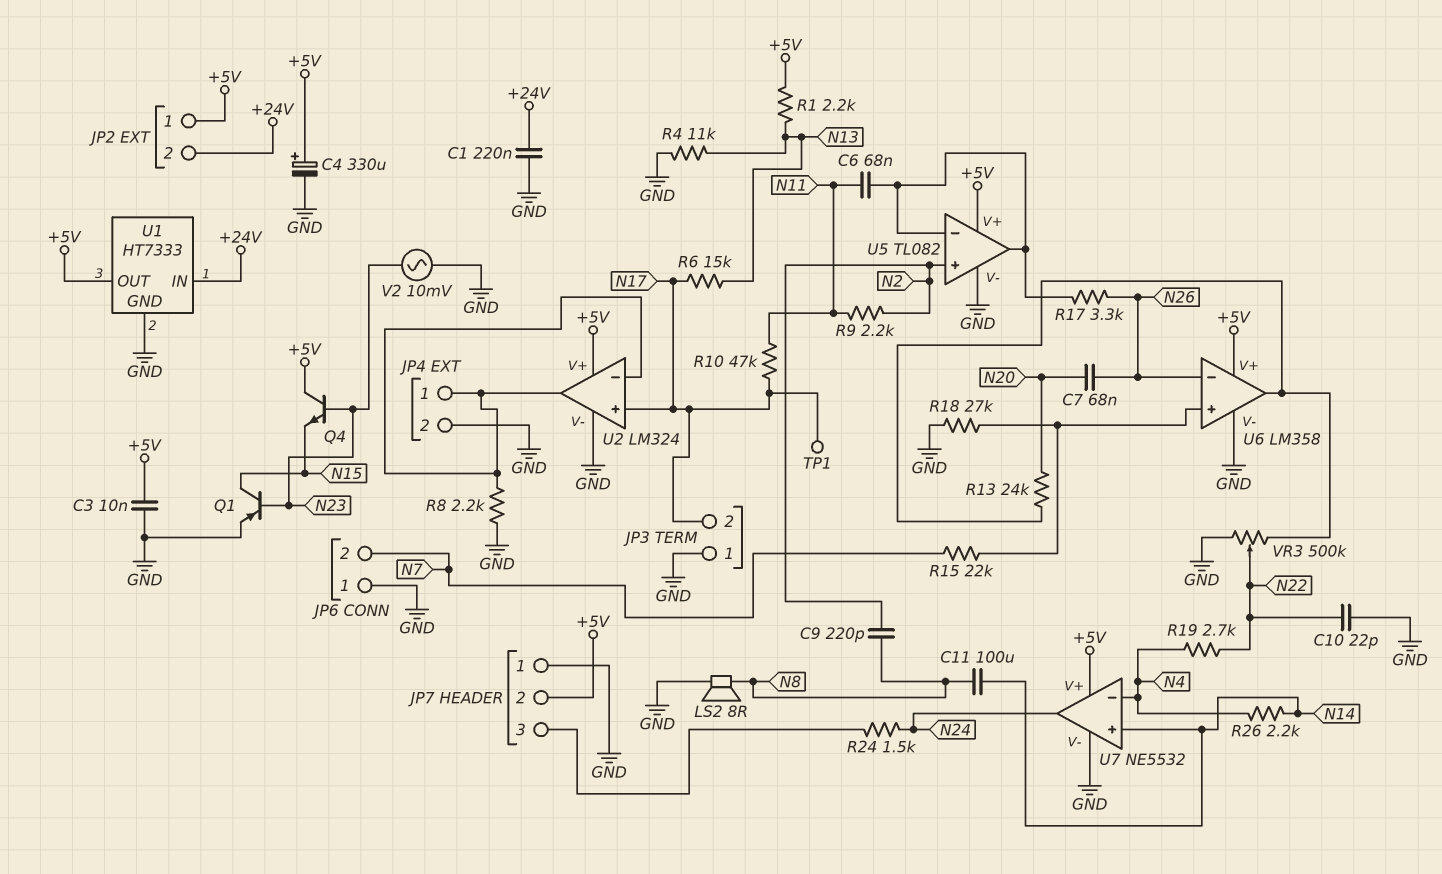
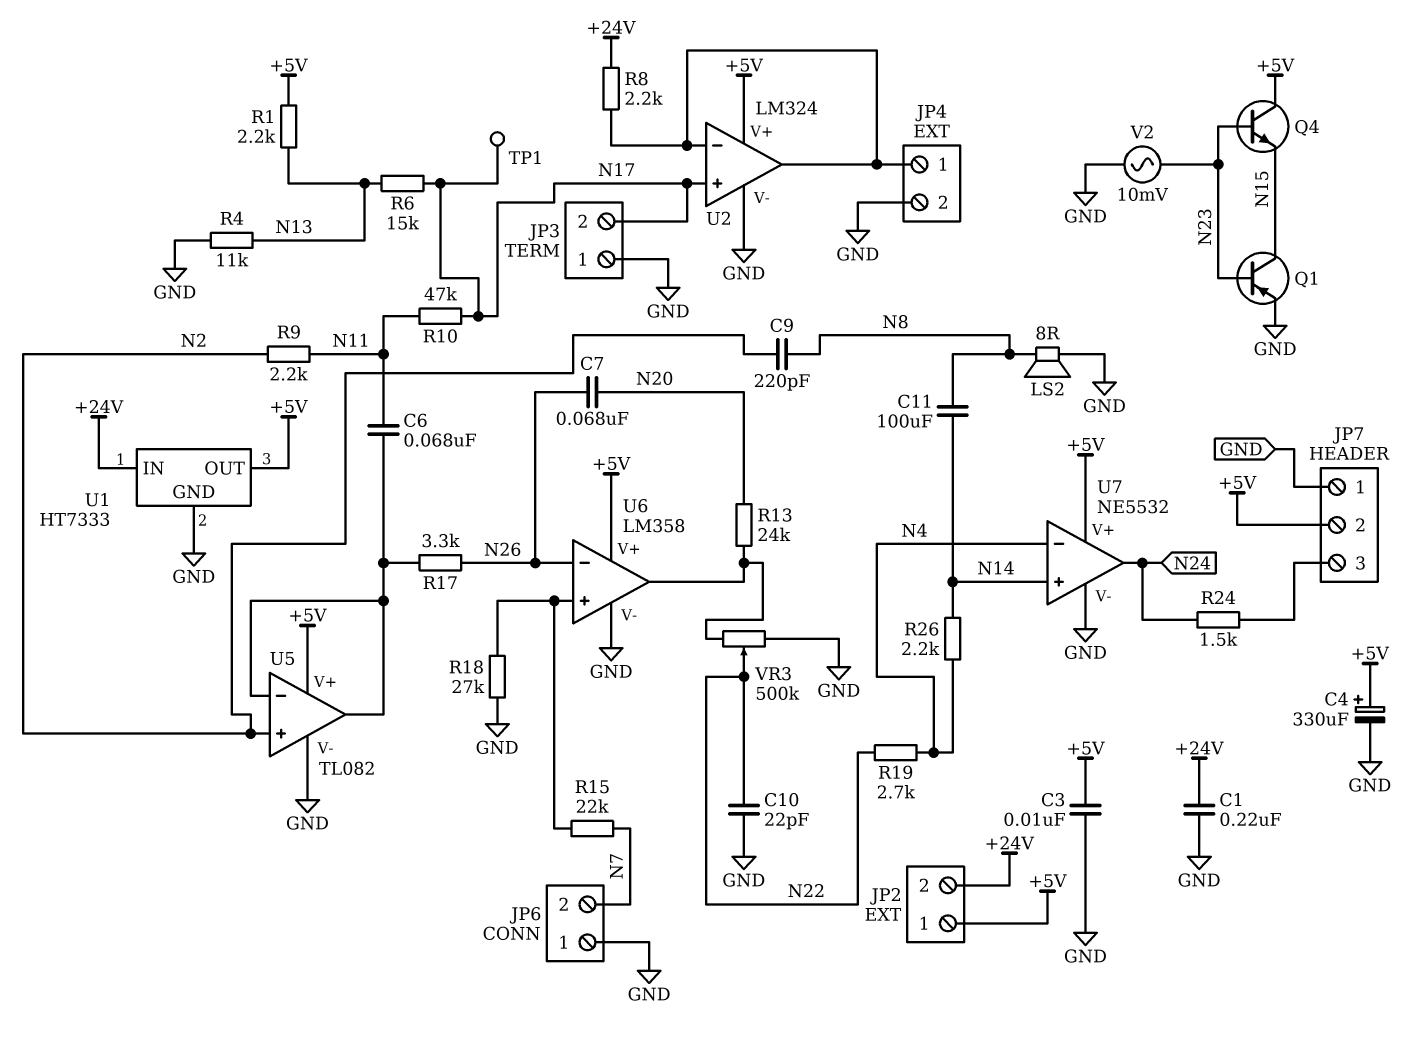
R8: 2.2k (GND, JP4/1) -> 2.2k (+24V, JP4/1)

